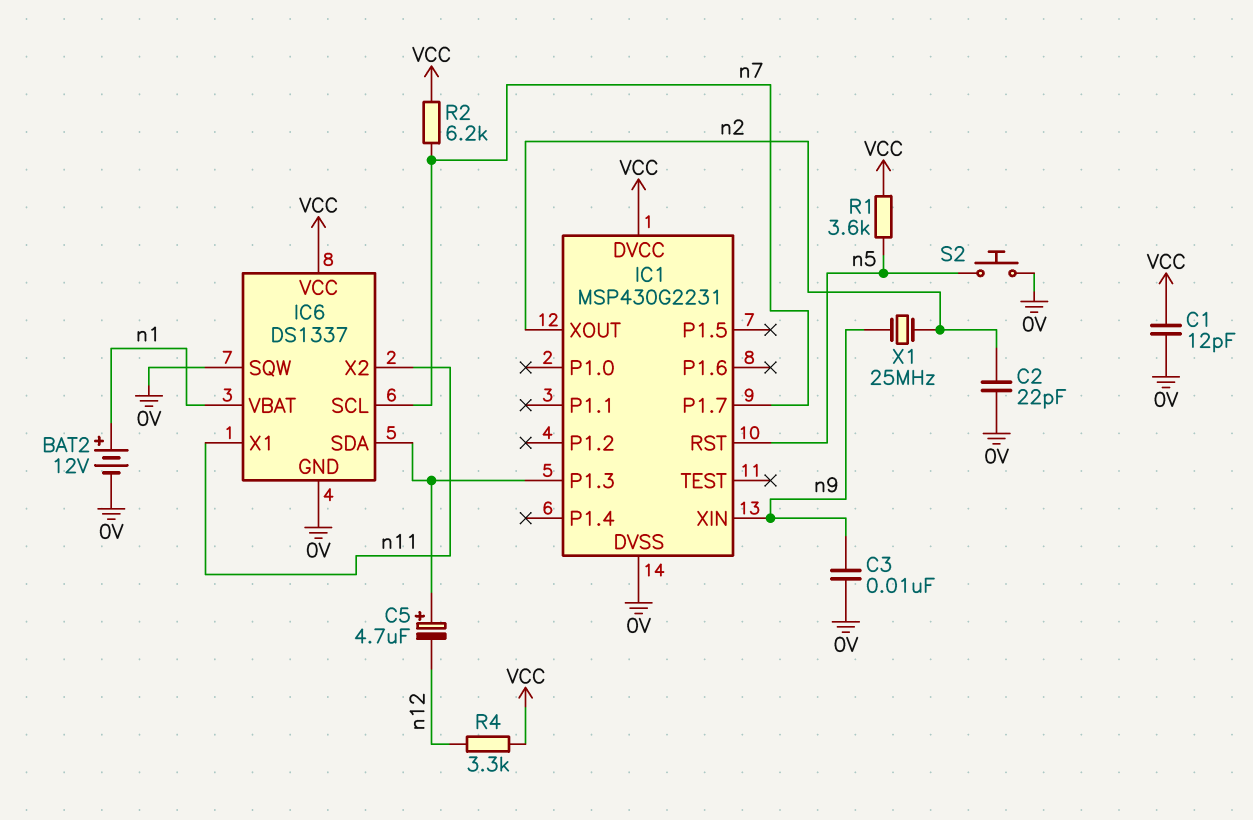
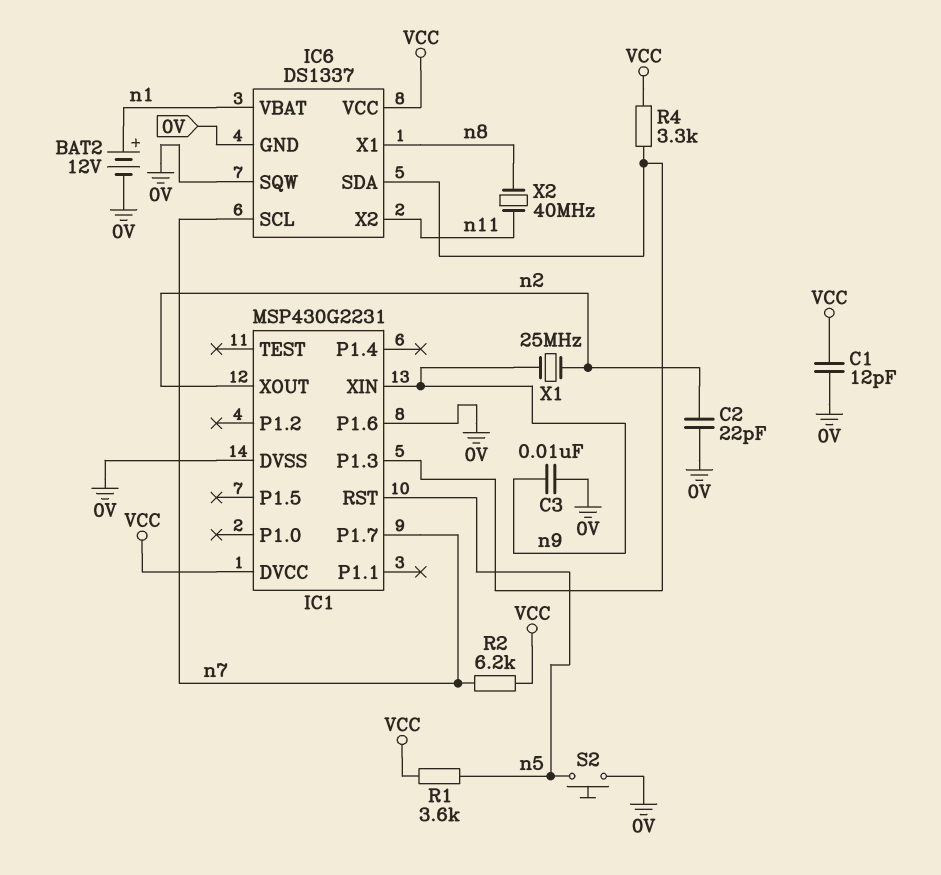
C5: 4.7uF (plus IC1/P1.3, minus n12) -> none
IC1 pin P1.6: none -> 0V
IC6 pin X1: n11 -> n8
R4: 3.3k (VCC, n12) -> 3.3k (IC1/P1.3, VCC)
X2: none -> 40MHz (n8, n11)

